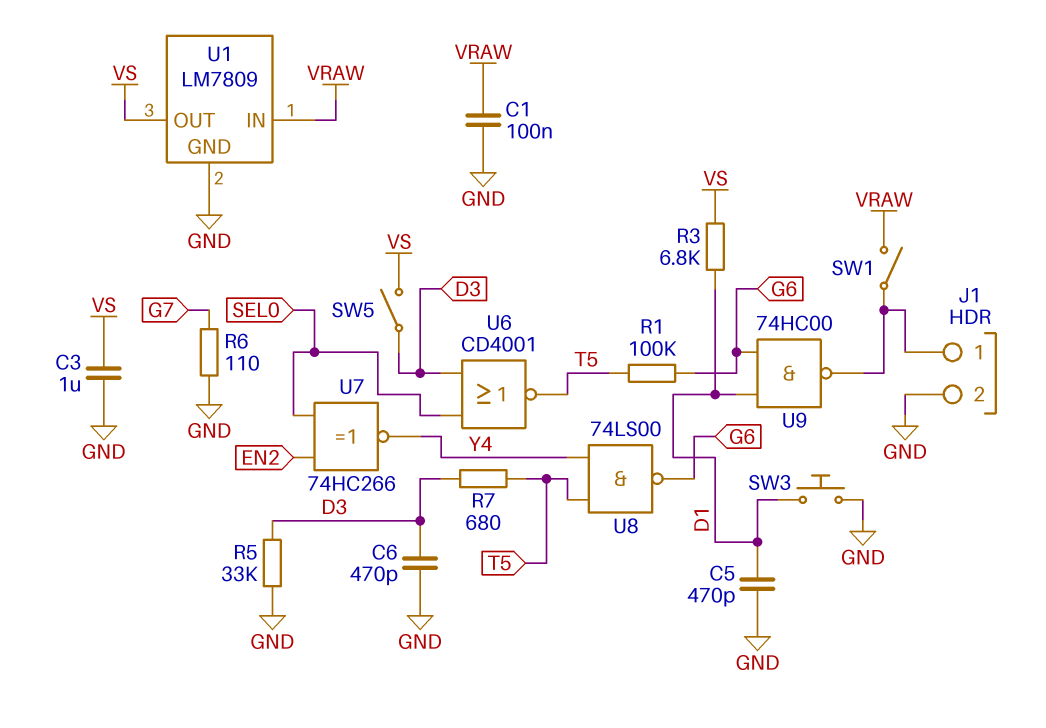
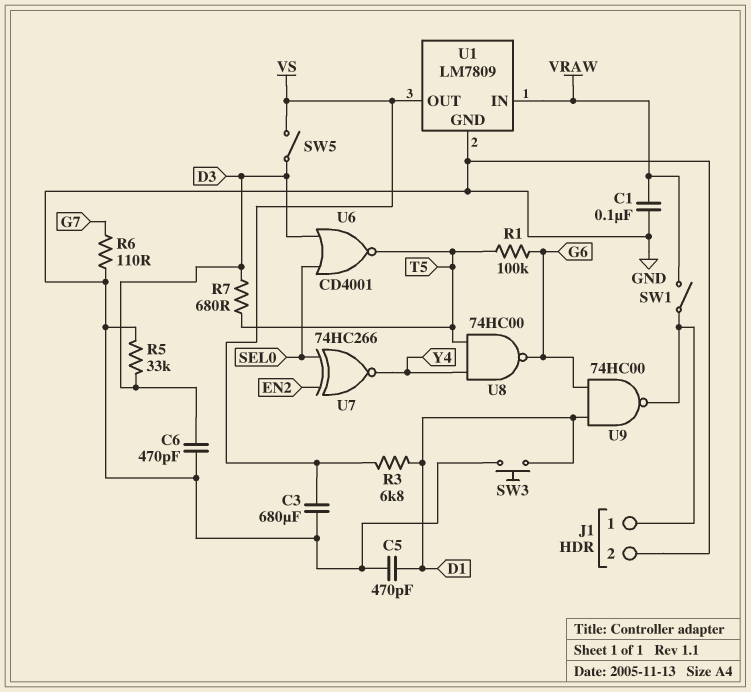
C3: 1uF (GND, VS) -> 680uF (GND, VS)
U8: NAND 74LS00 (in T5, in Y4, out G6) -> NAND 74HC00 (in T5, in Y4, out G6)

